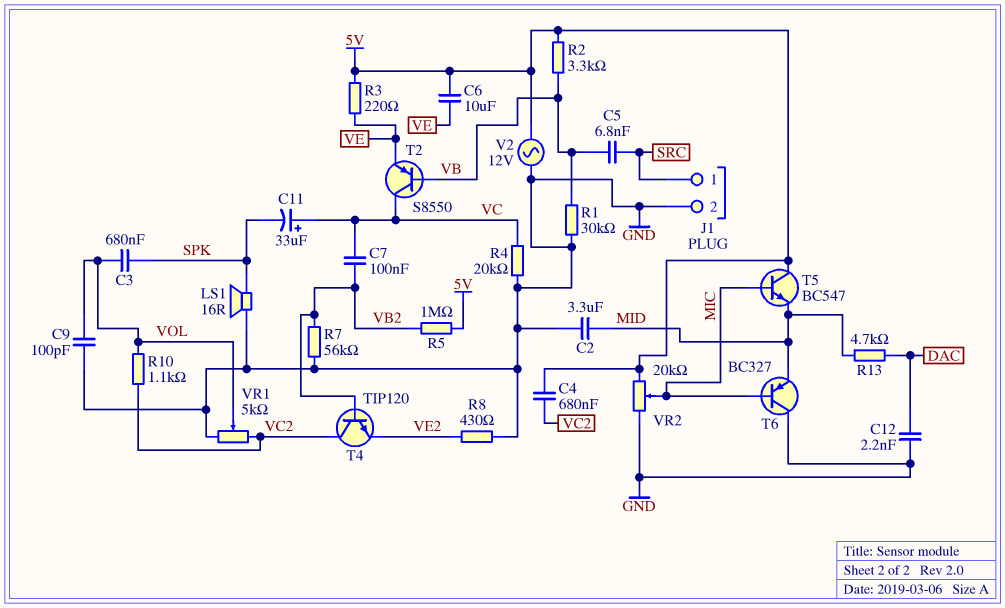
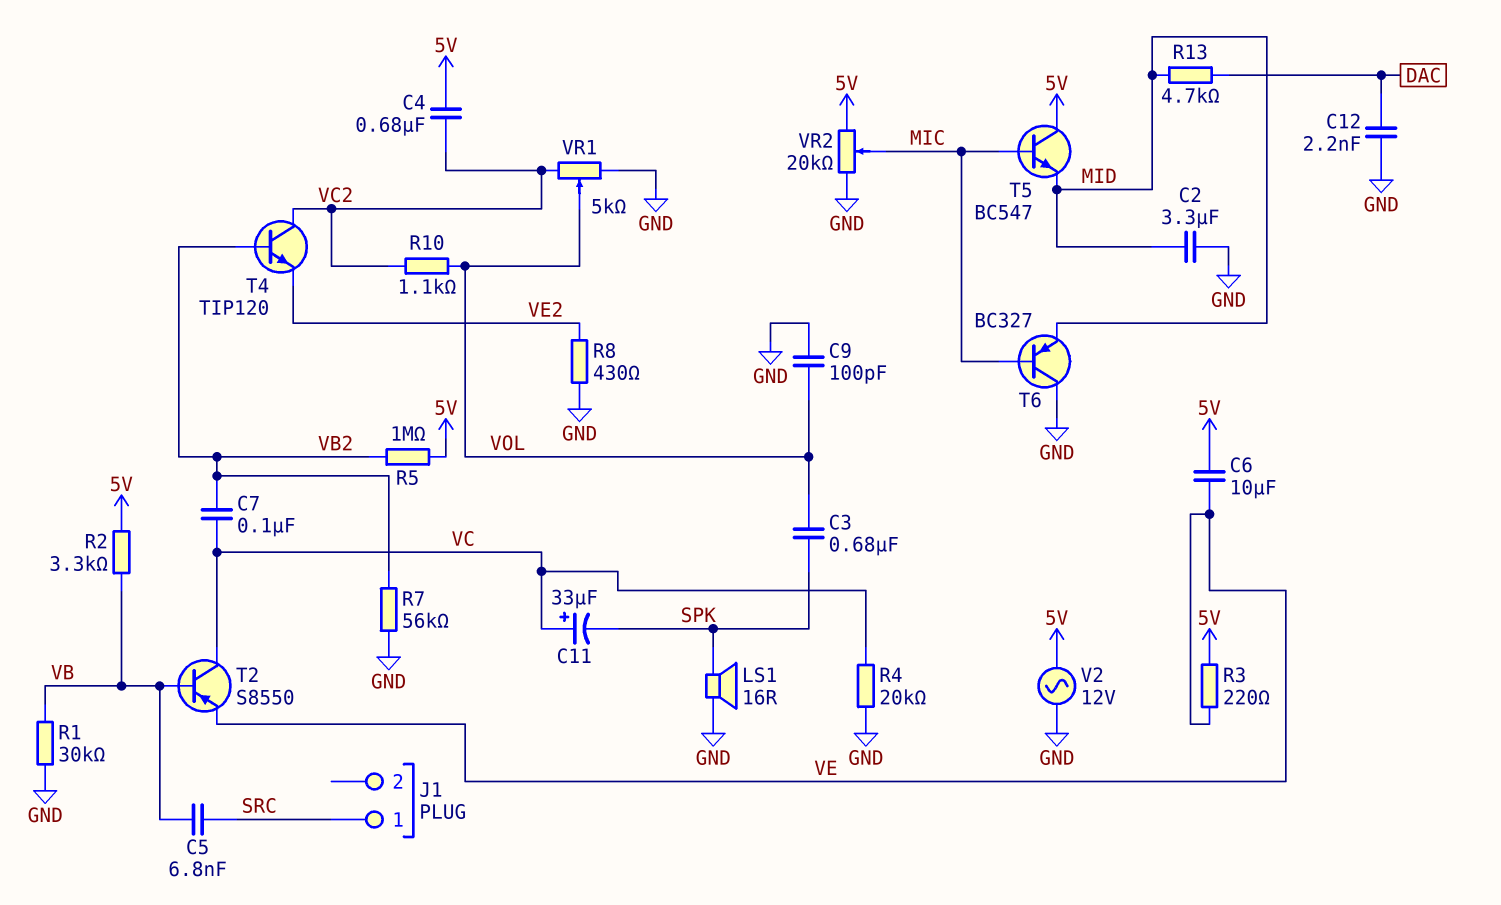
J1 pin 2: GND -> none

